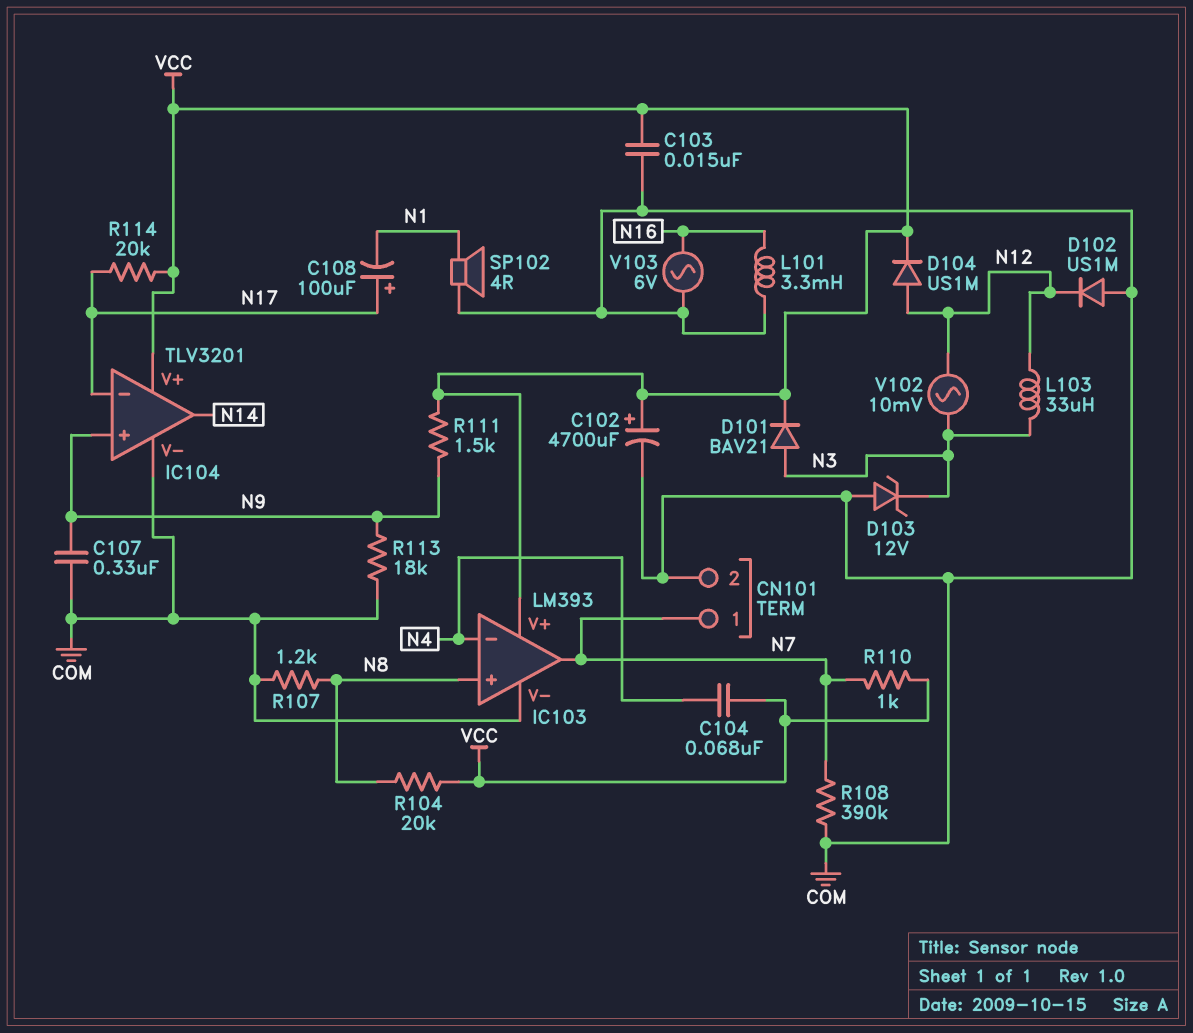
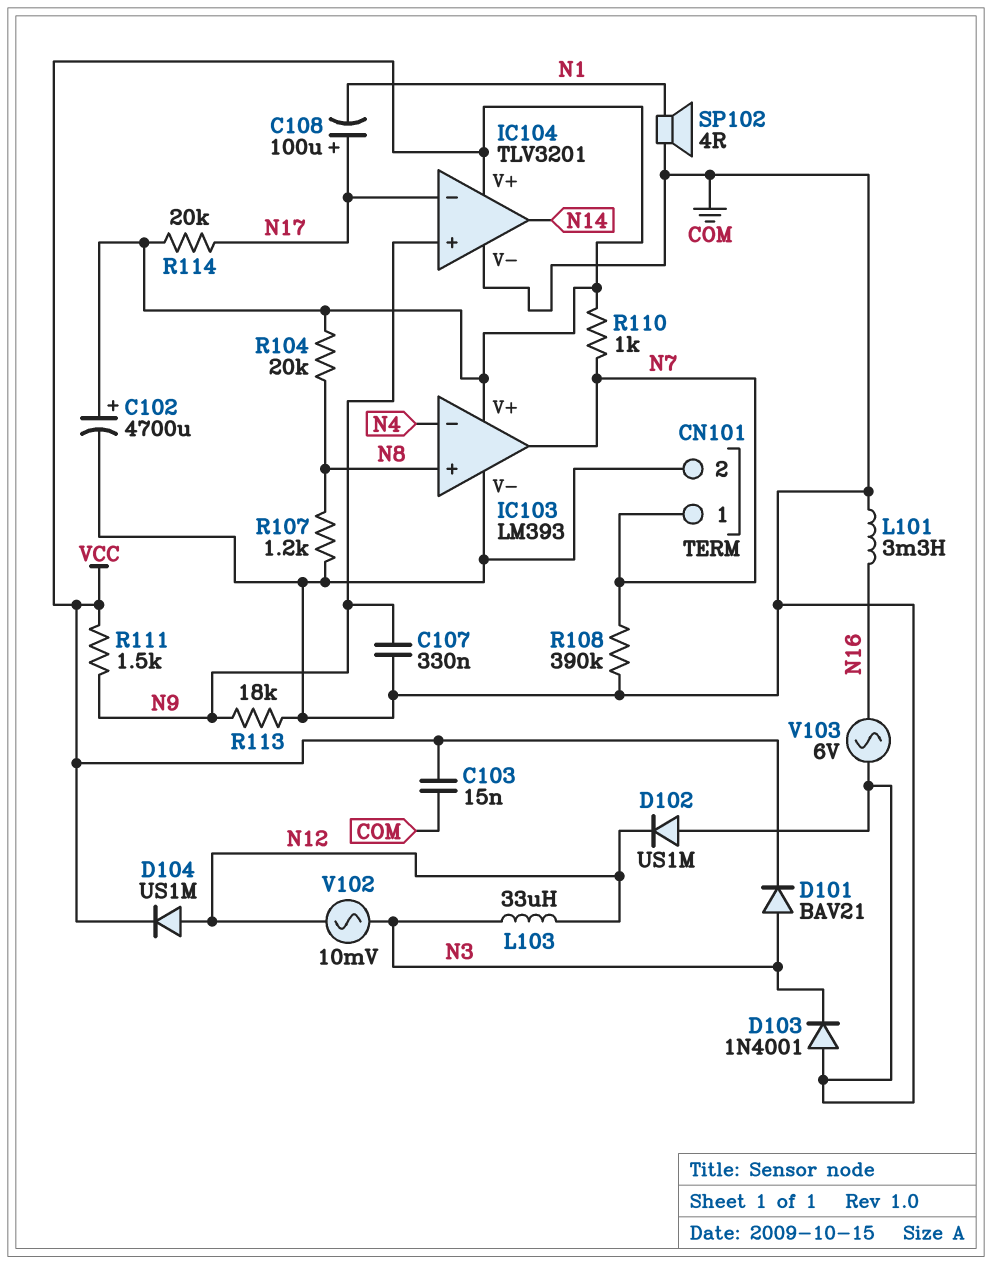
C104: 68nF (N4, VCC) -> none
D103: zener 12V (A COM, K N3) -> diode 1N4001 (A COM, K N3)

